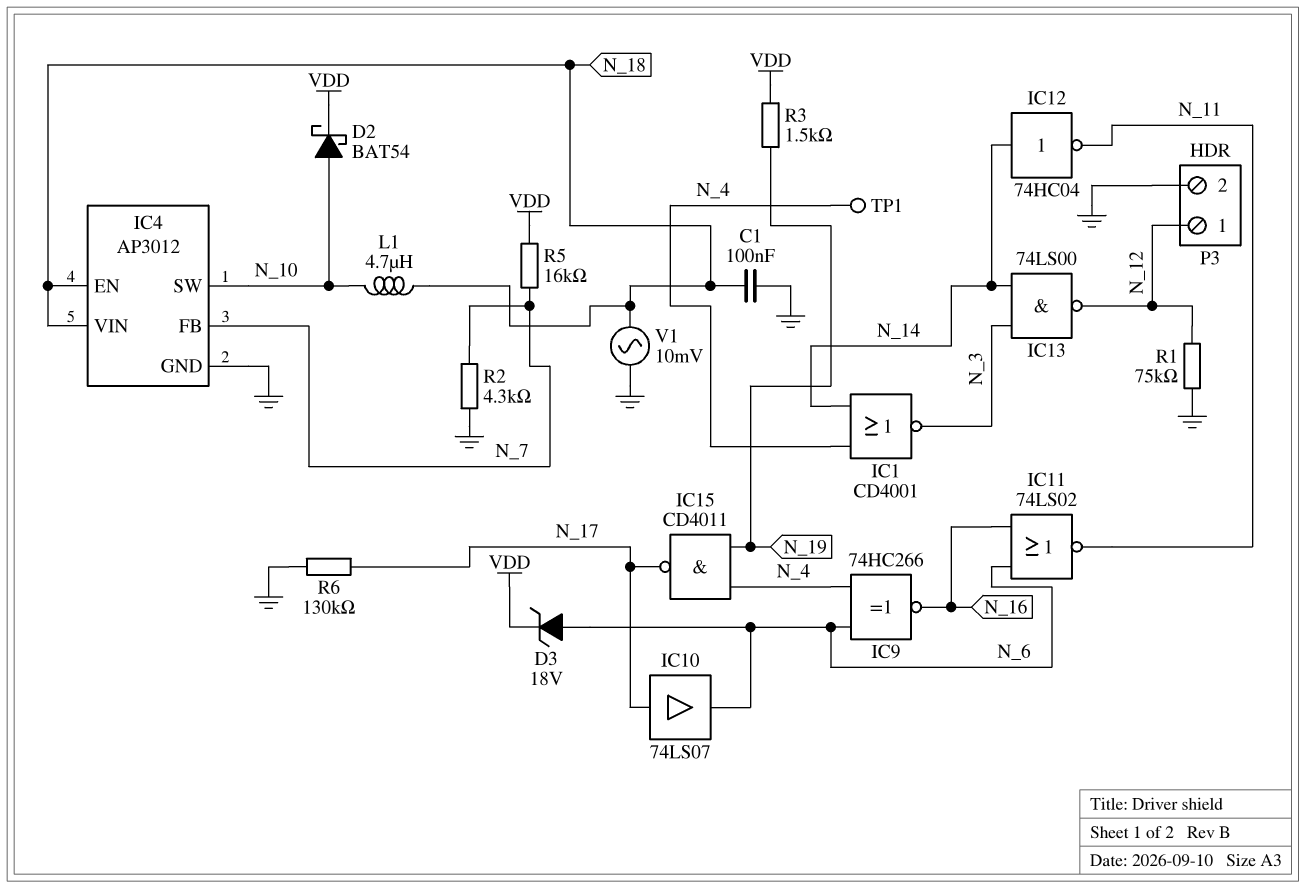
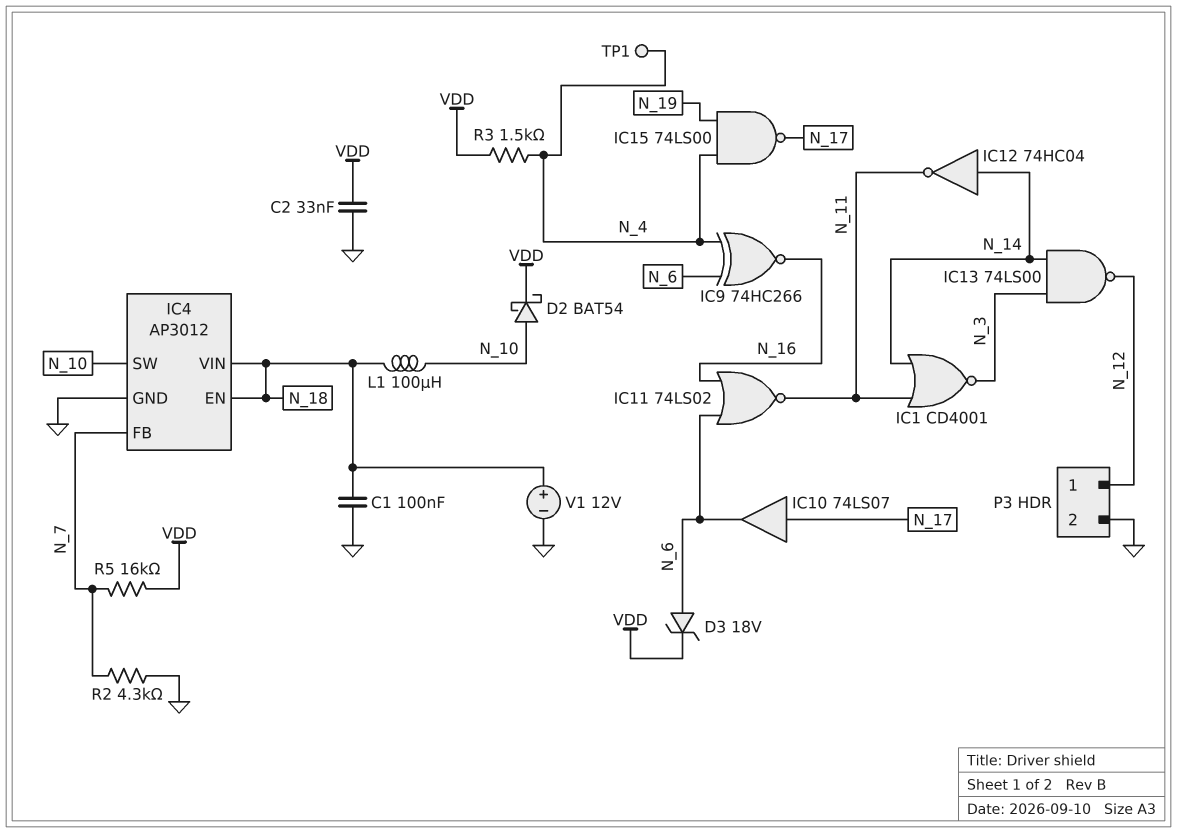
C2: none -> 33nF (GND, VDD)
IC1: NOR CD4001 (in N_4, in N_14, out N_3) -> NOR CD4001 (in N_11, in N_14, out N_3)
IC15: NAND CD4011 (in N_4, in N_19, out N_17) -> NAND 74LS00 (in N_4, in N_19, out N_17)
L1: 4.7uH (N_10, N_18) -> 100uH (N_10, N_18)
R1: 75k (GND, N_12) -> none
R3: 1.5k (N_19, VDD) -> 1.5k (N_4, VDD)
R6: 130k (GND, N_17) -> none
V1: AC 10mV (GND, N_18) -> 12V (plus N_18, minus GND)

